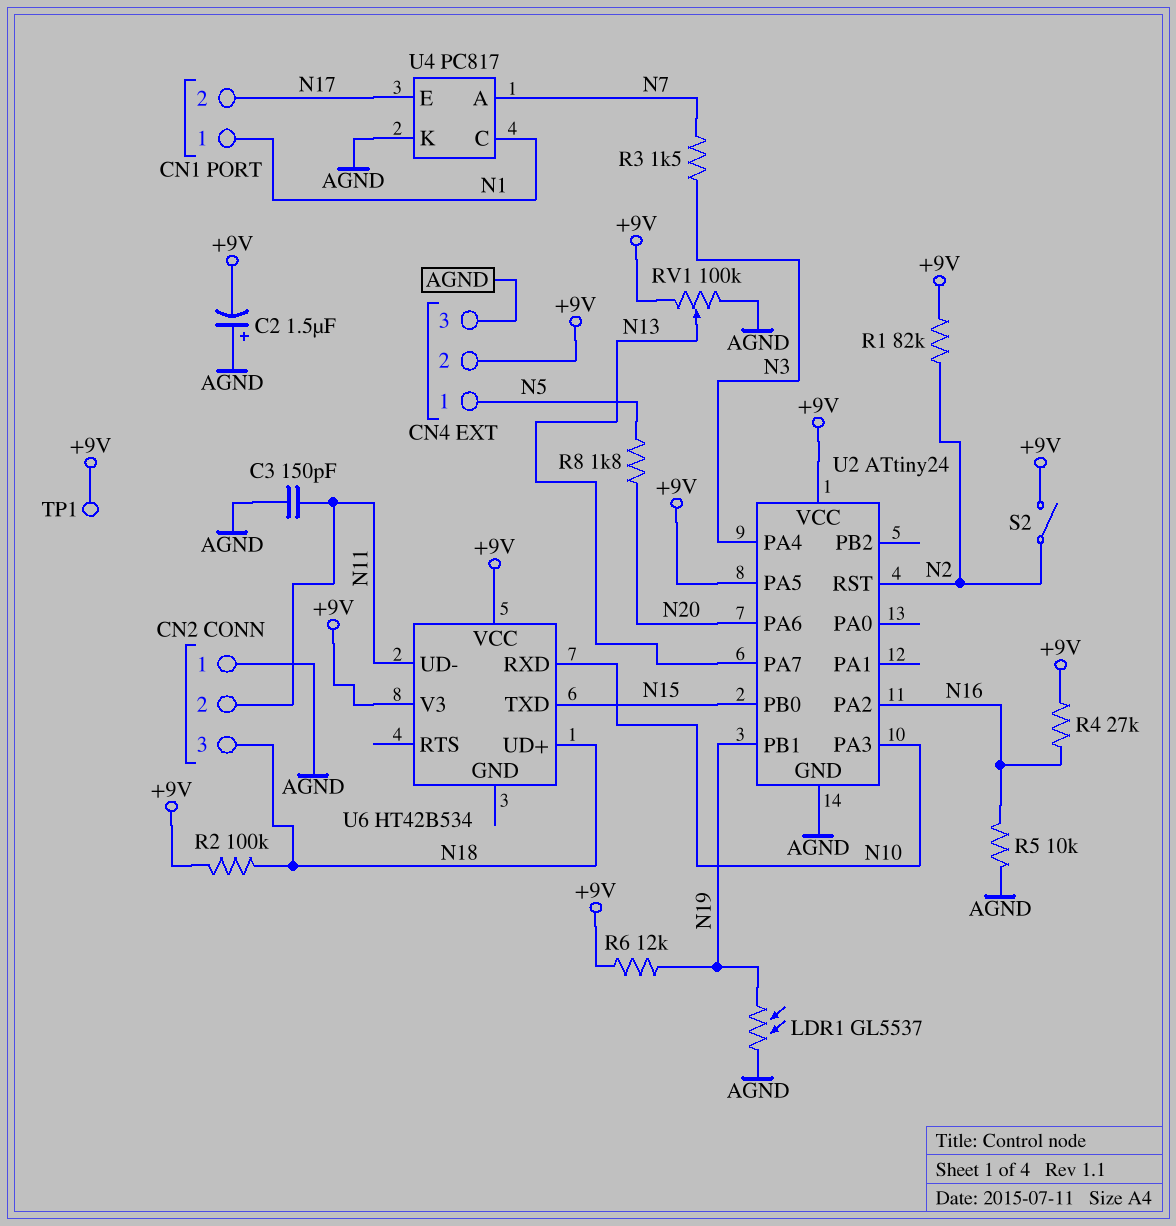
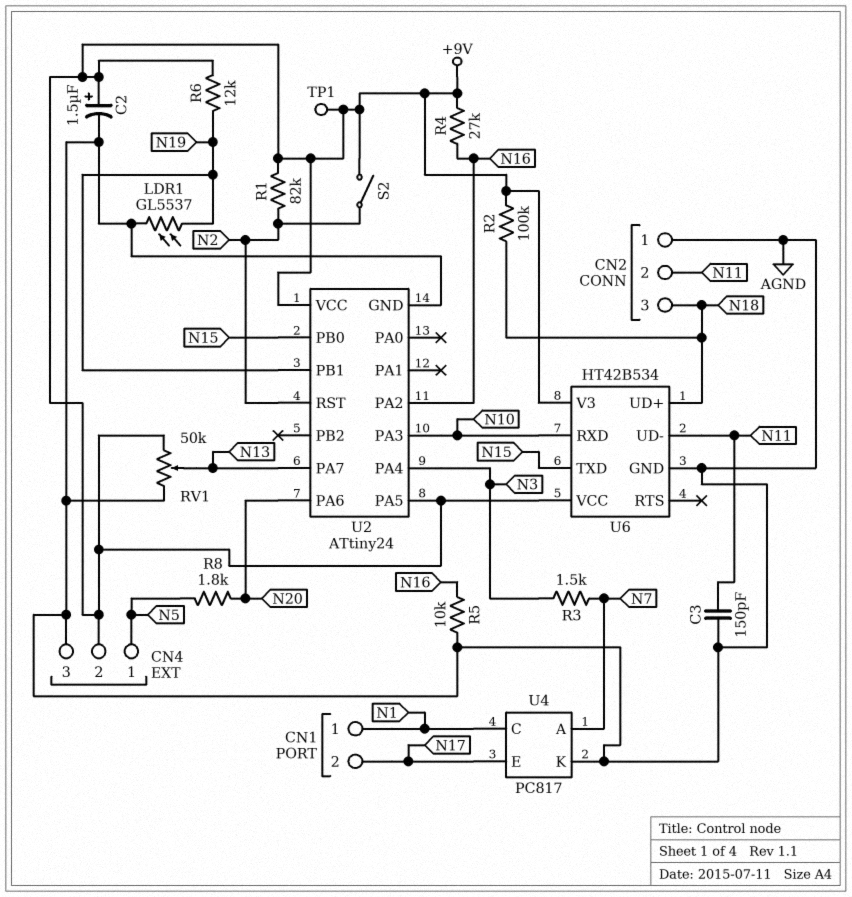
C2: 1.5uF (plus AGND, minus +9V) -> 1.5uF (plus +9V, minus AGND)
RV1: 100k (+9V, AGND, wiper N13) -> 50k (+9V, AGND, wiper N13)
U6 pin GND: none -> AGND

